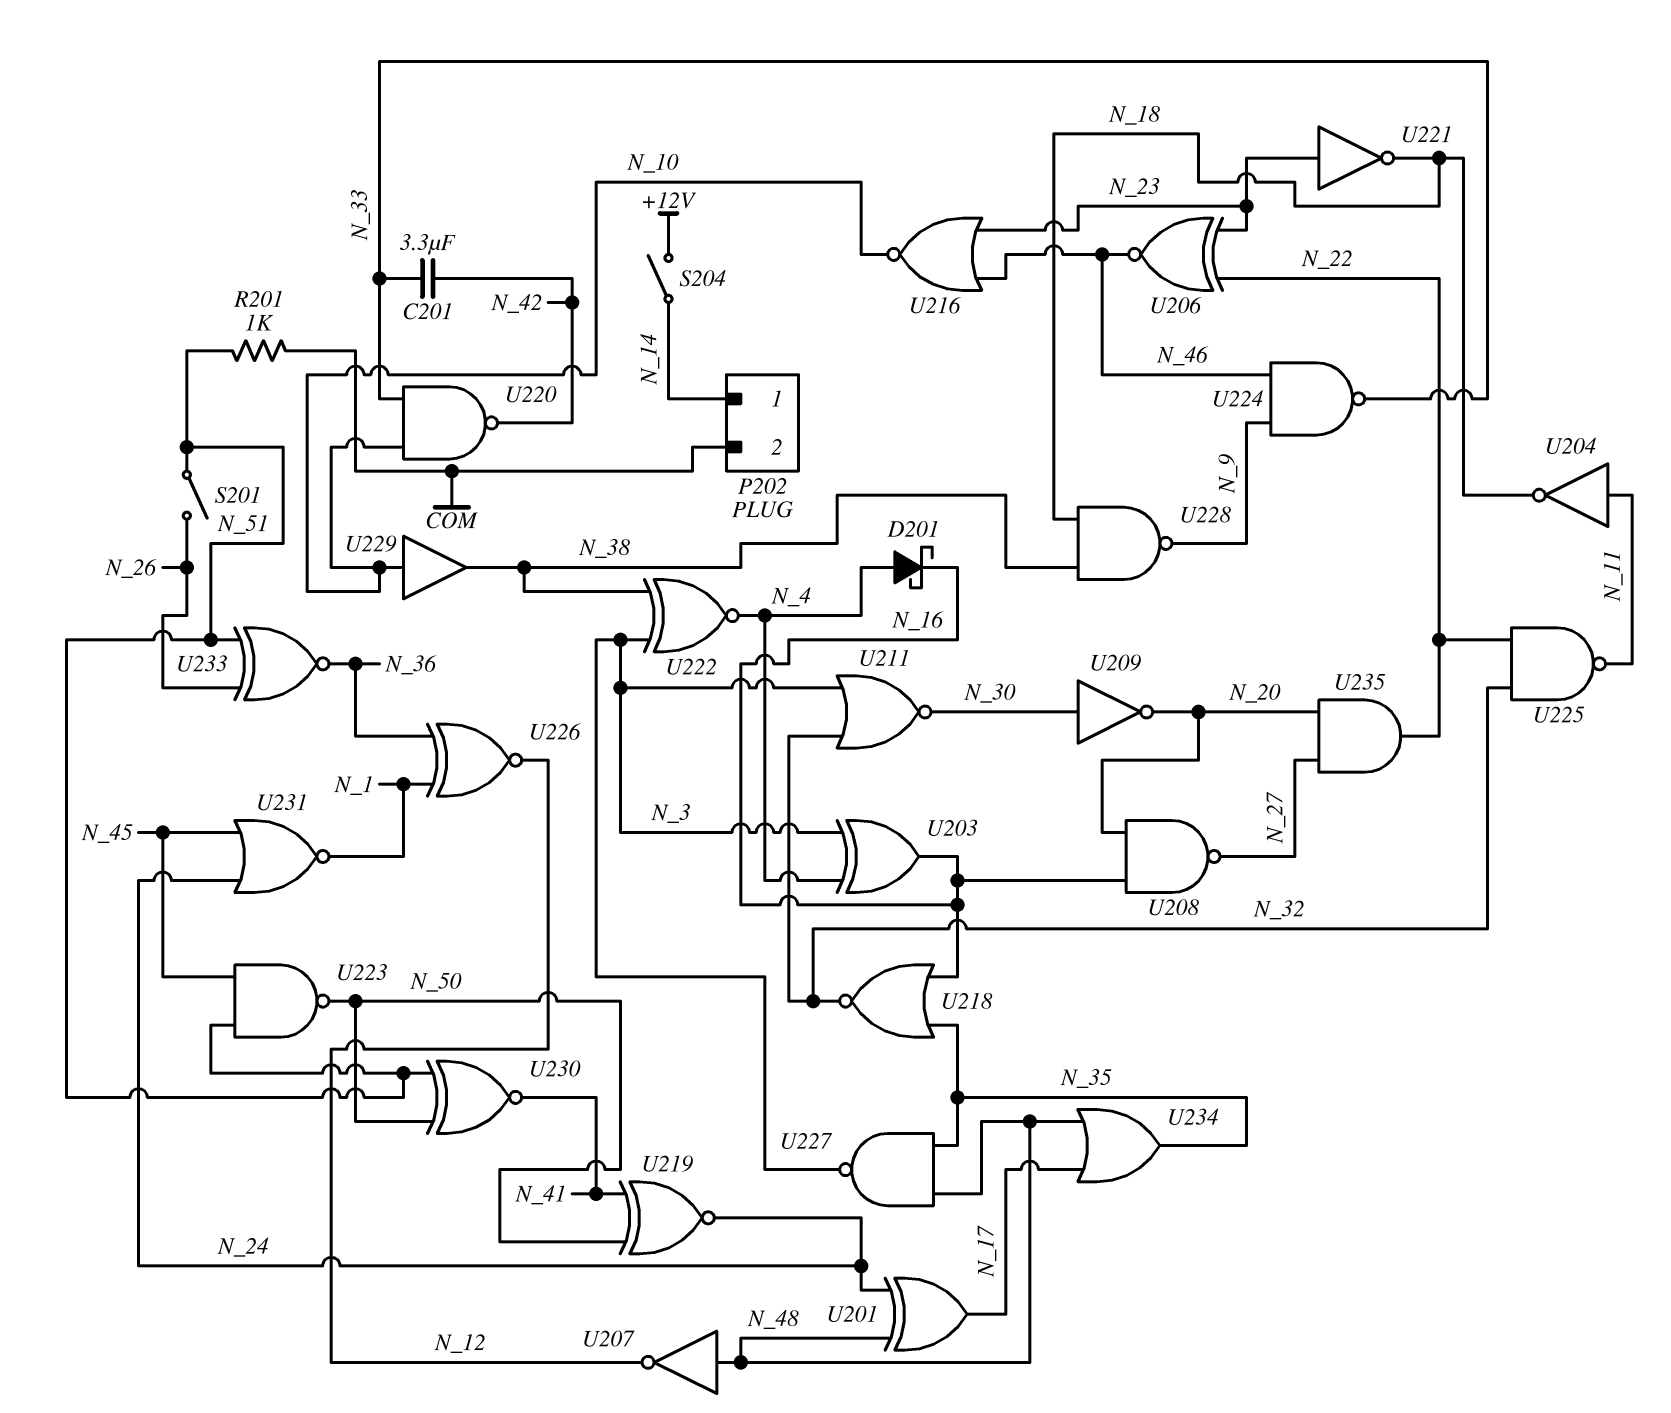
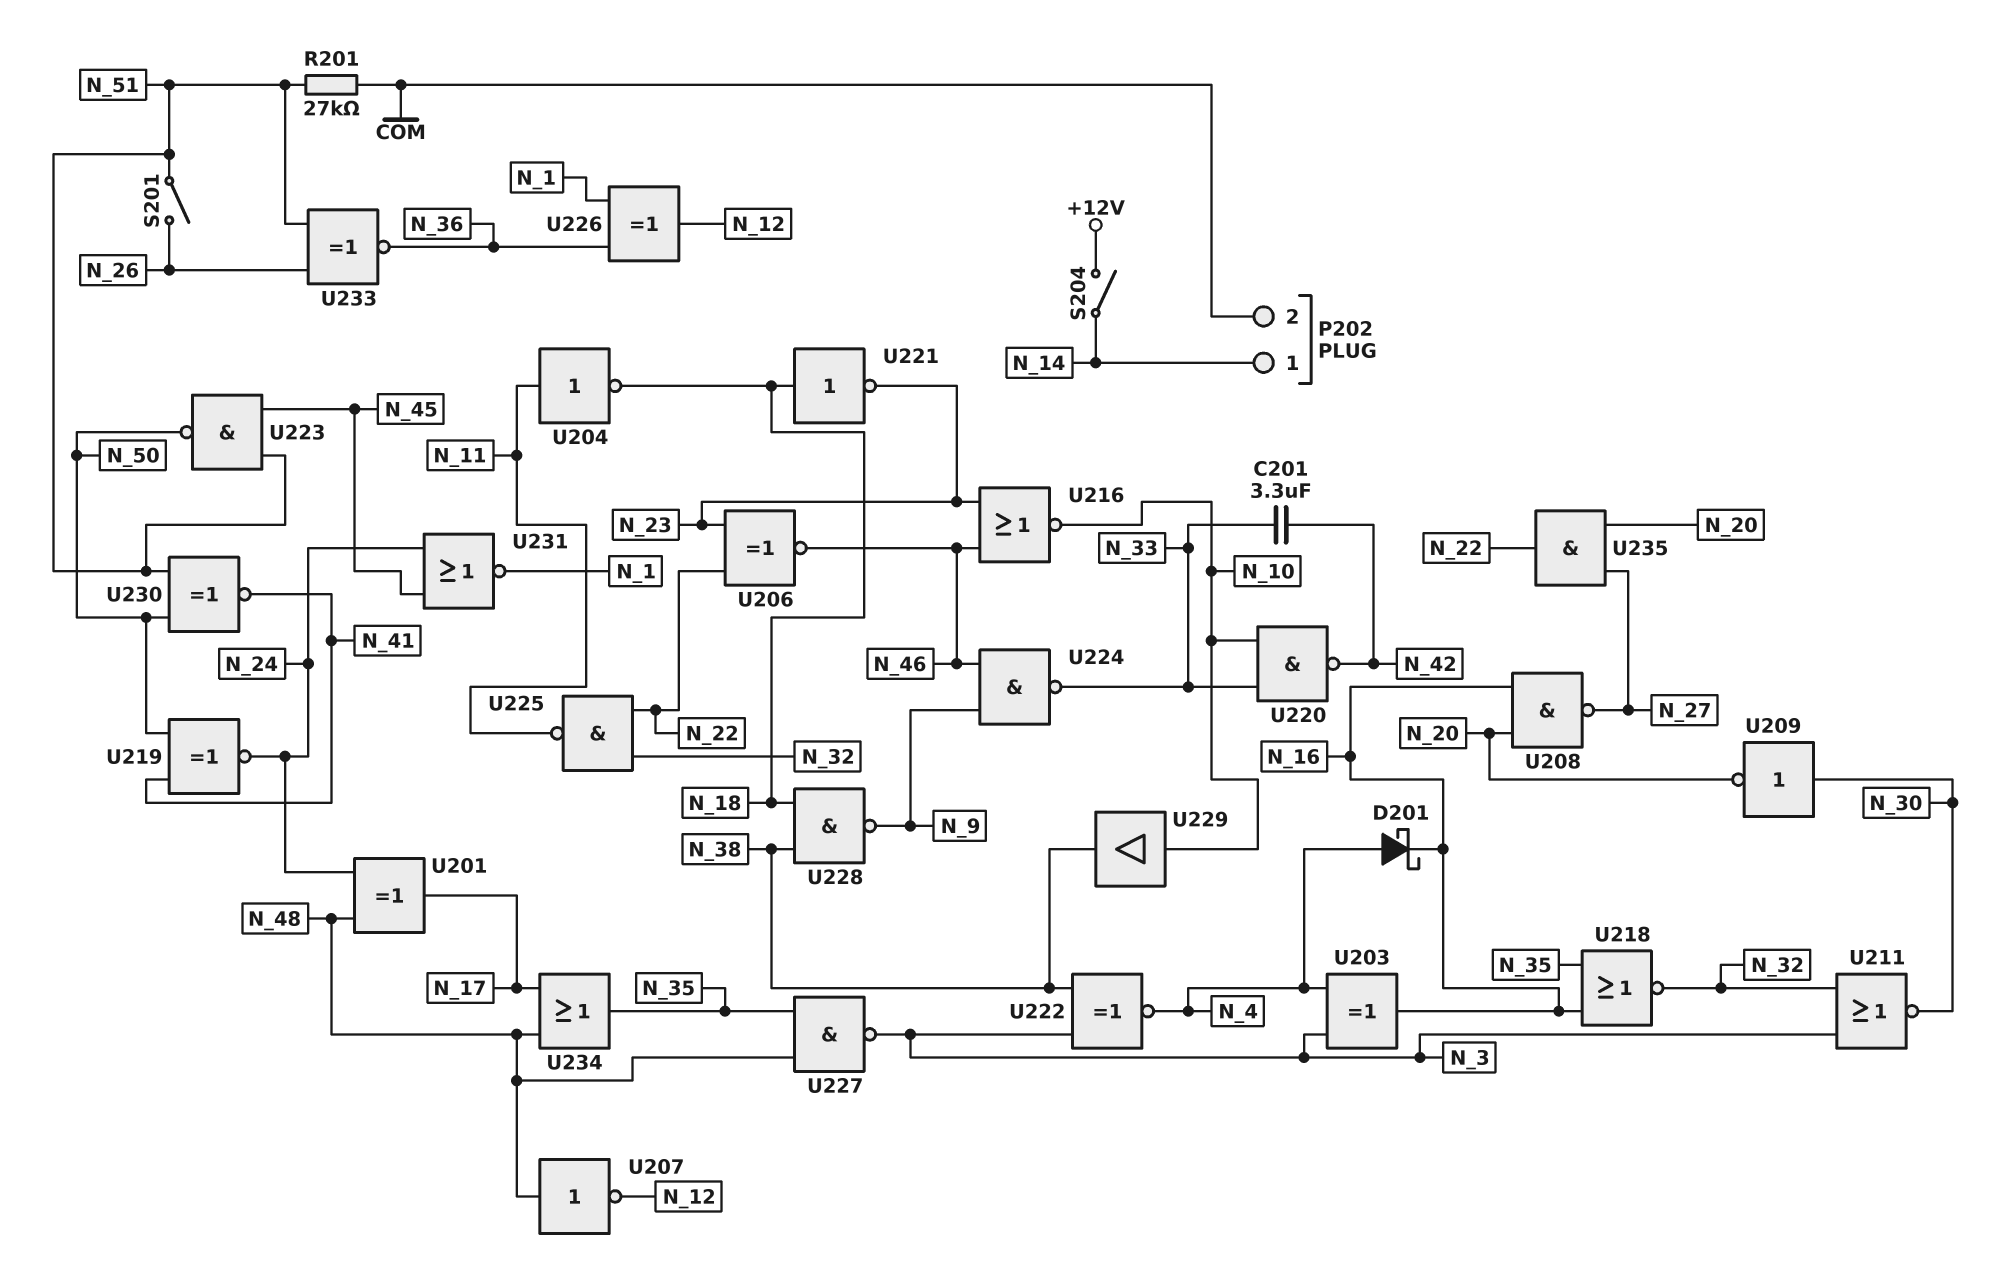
R201: 1k (COM, N_51) -> 27k (COM, N_51)
U221: NOT (in N_23, out N_18) -> NOT (in N_18, out N_23)
U226: XNOR (in N_1, in N_36, out N_12) -> XOR (in N_1, in N_36, out N_12)

